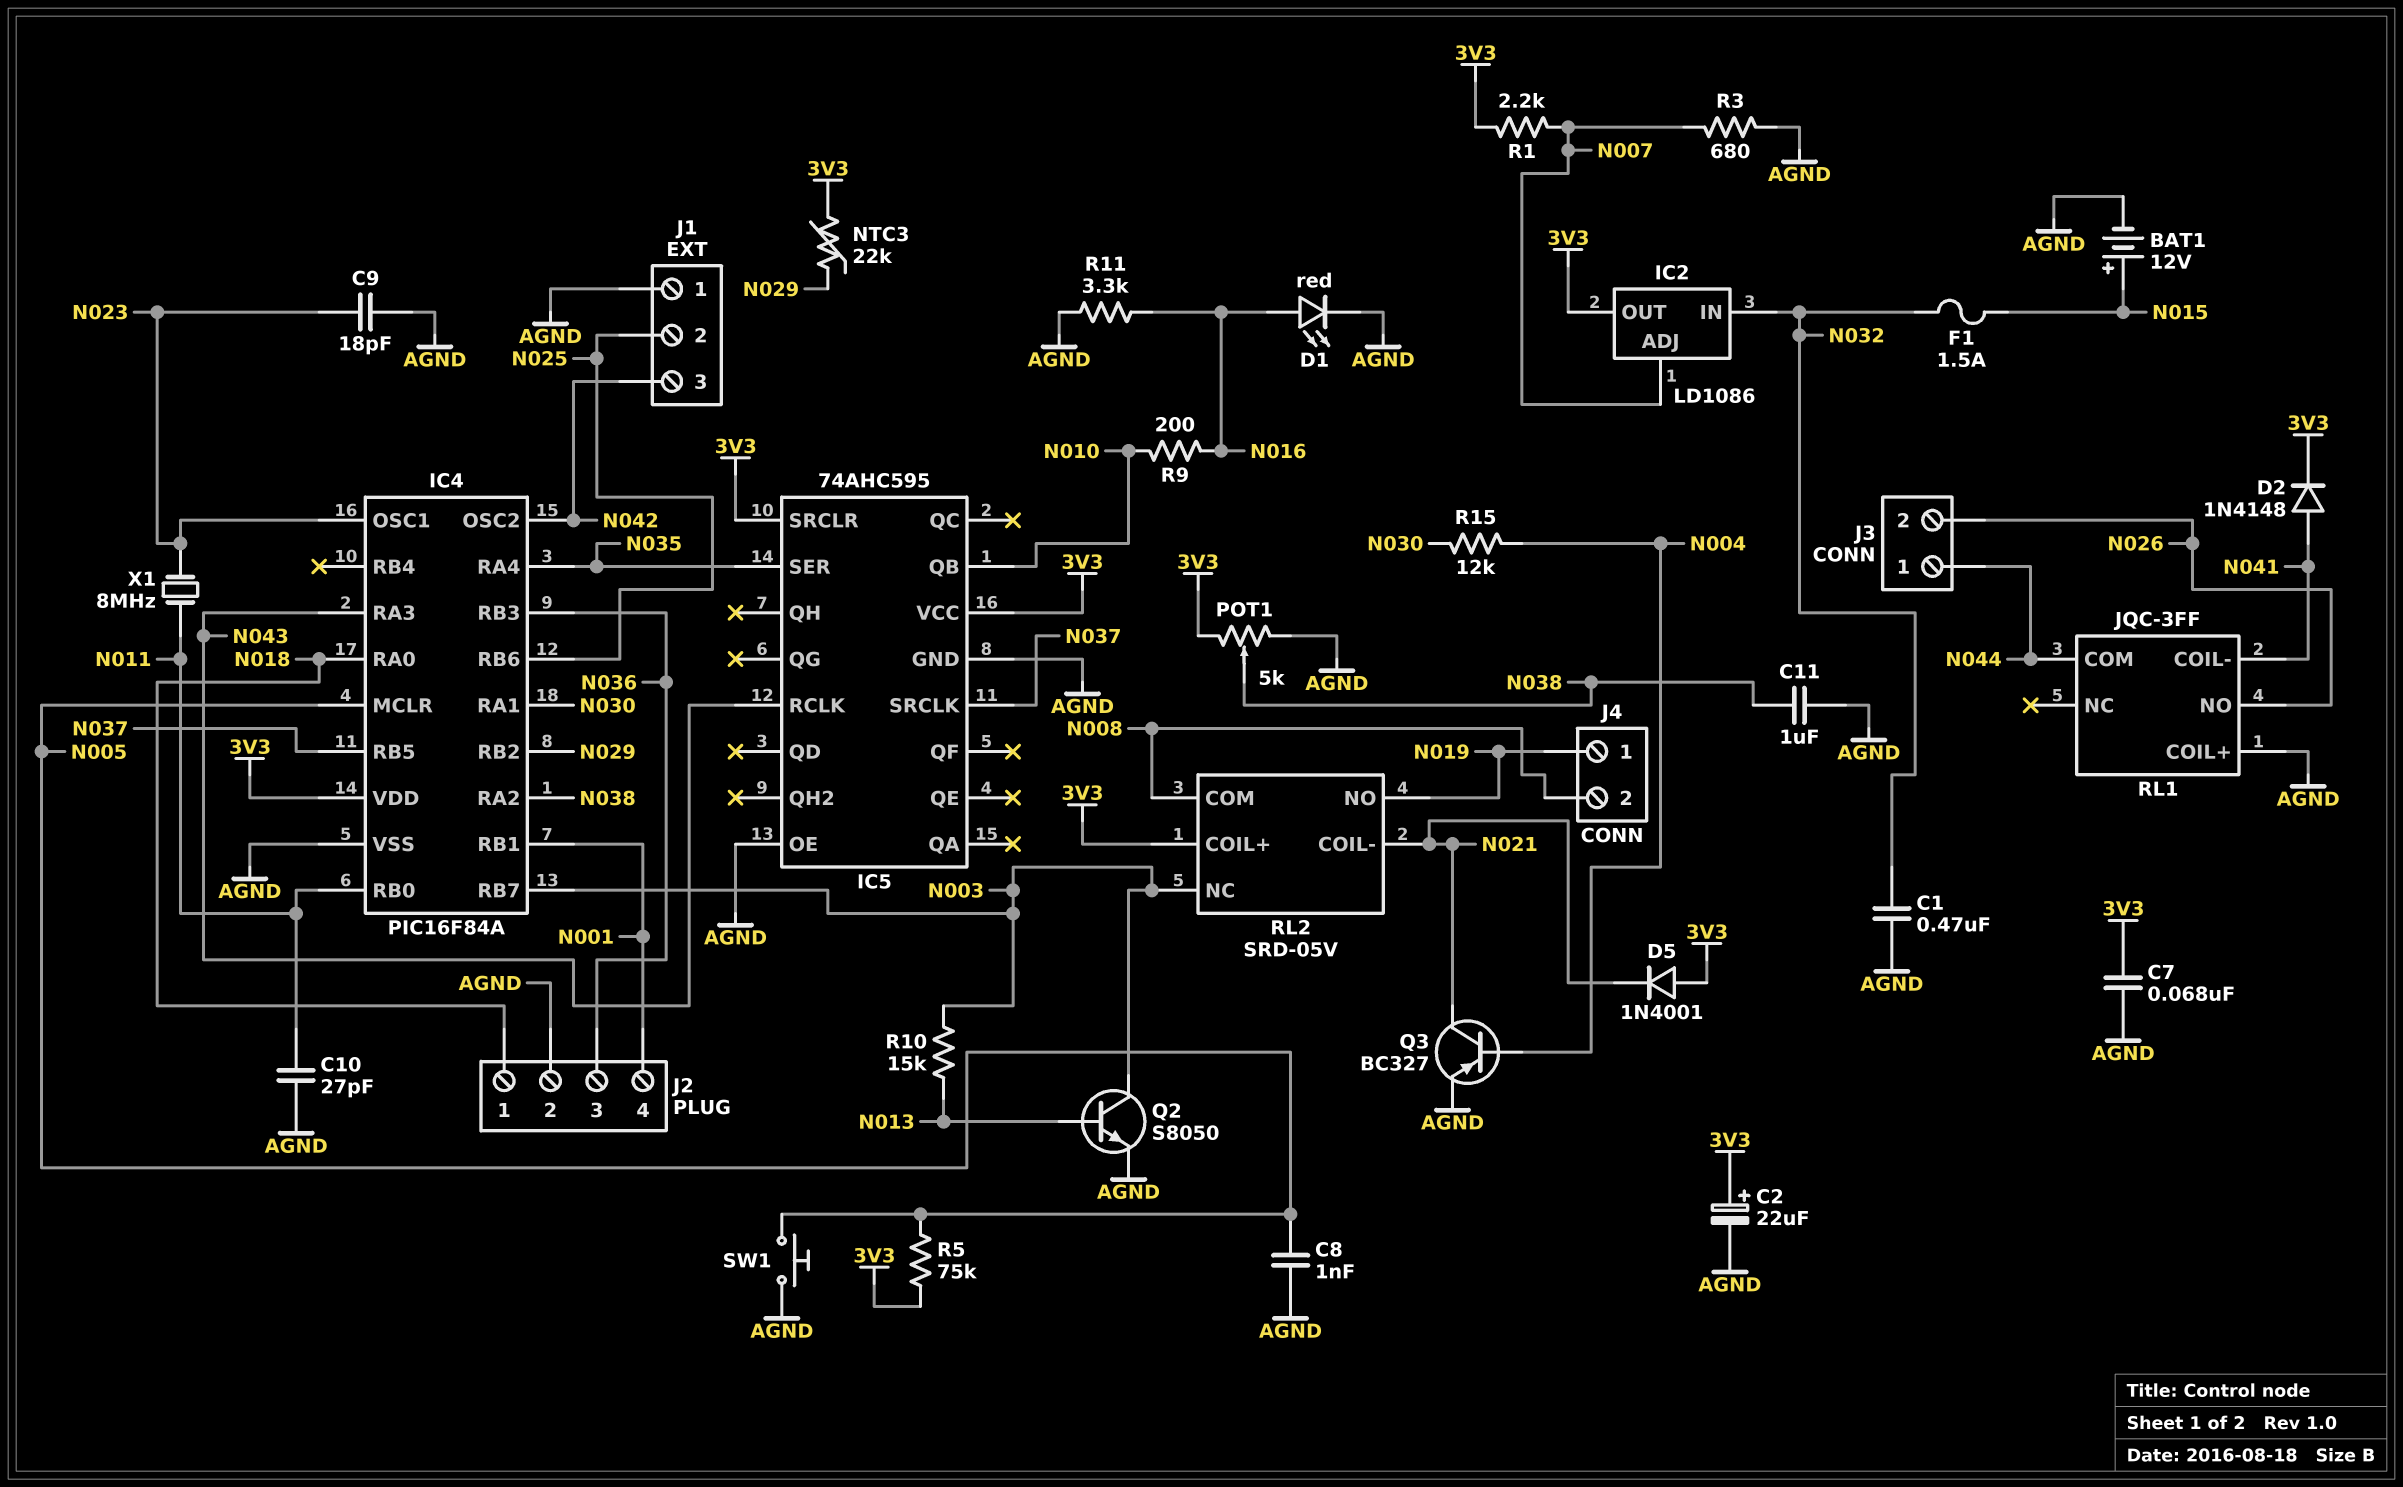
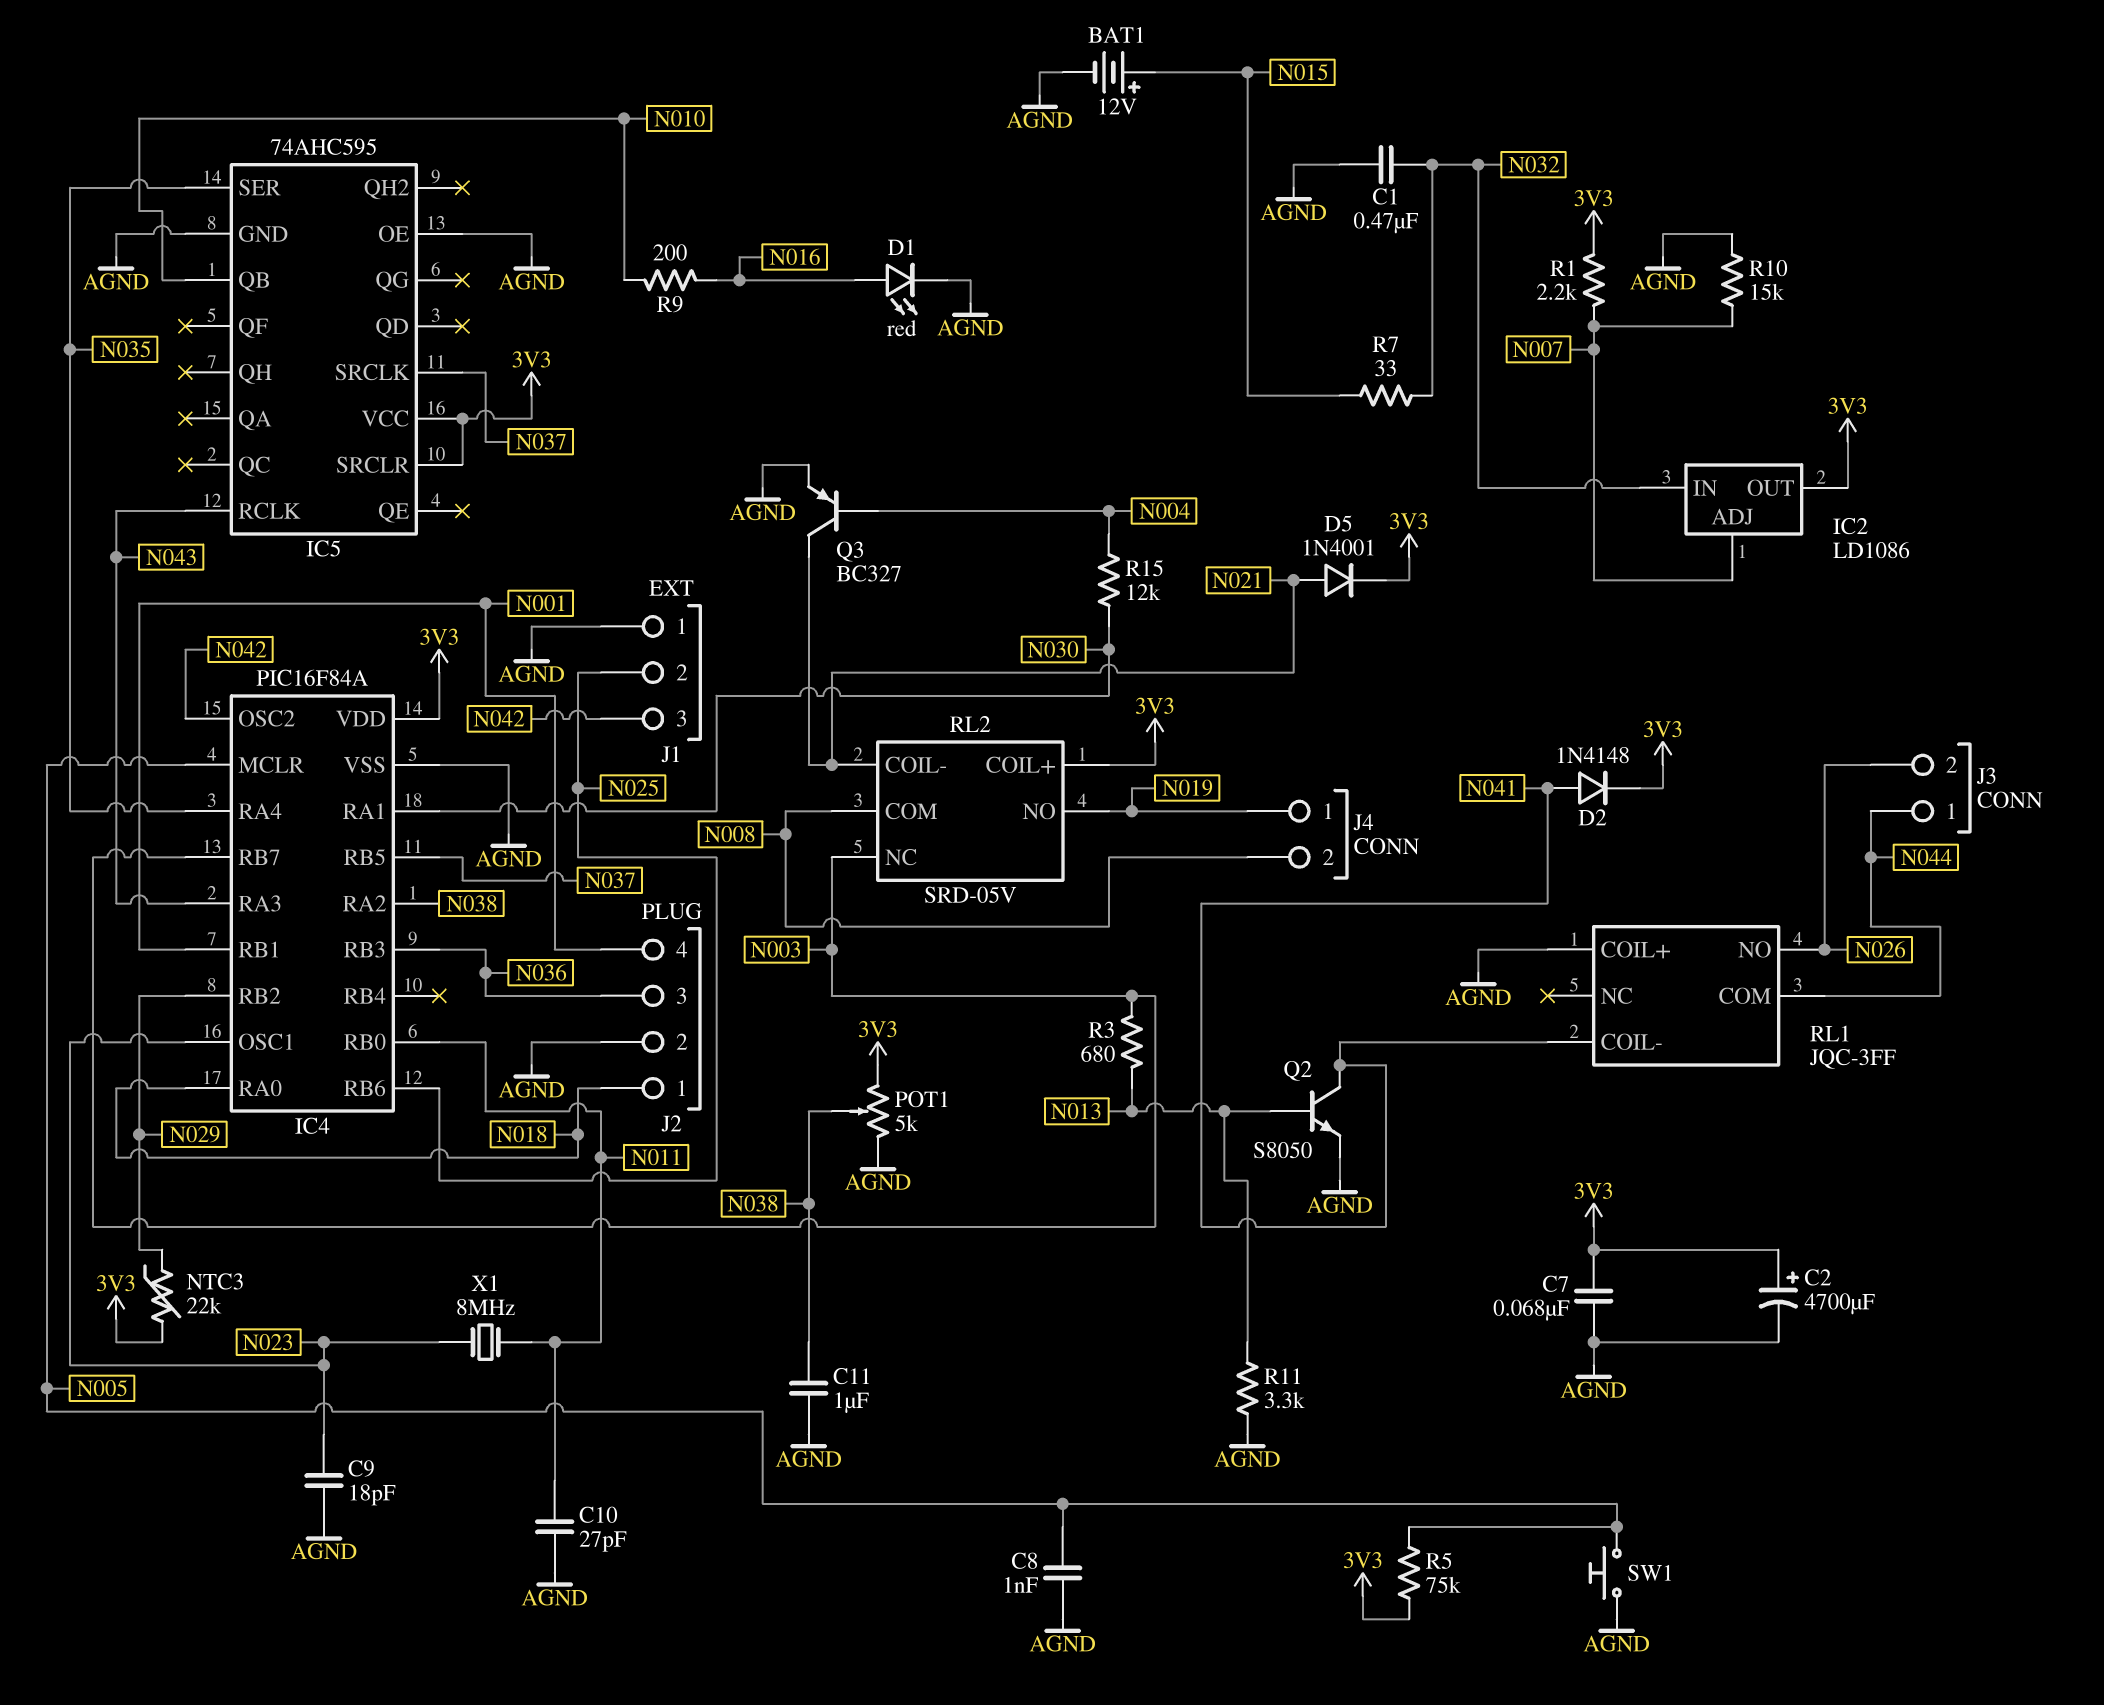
C2: 22uF (plus 3V3, minus AGND) -> 4700uF (plus 3V3, minus AGND)
D5: diode 1N4001 (A 3V3, K N021) -> diode 1N4001 (A N021, K 3V3)
F1: 1.5A (N015, N032) -> none
Q2: NPN S8050 (B N013, C N003, E AGND) -> NPN S8050 (B N013, C N041, E AGND)
R3: 680 (AGND, N007) -> 680 (N003, N013)
R7: none -> 33 (N015, N032)
R10: 15k (N003, N013) -> 15k (AGND, N007)
R11: 3.3k (AGND, N016) -> 3.3k (AGND, N013)

